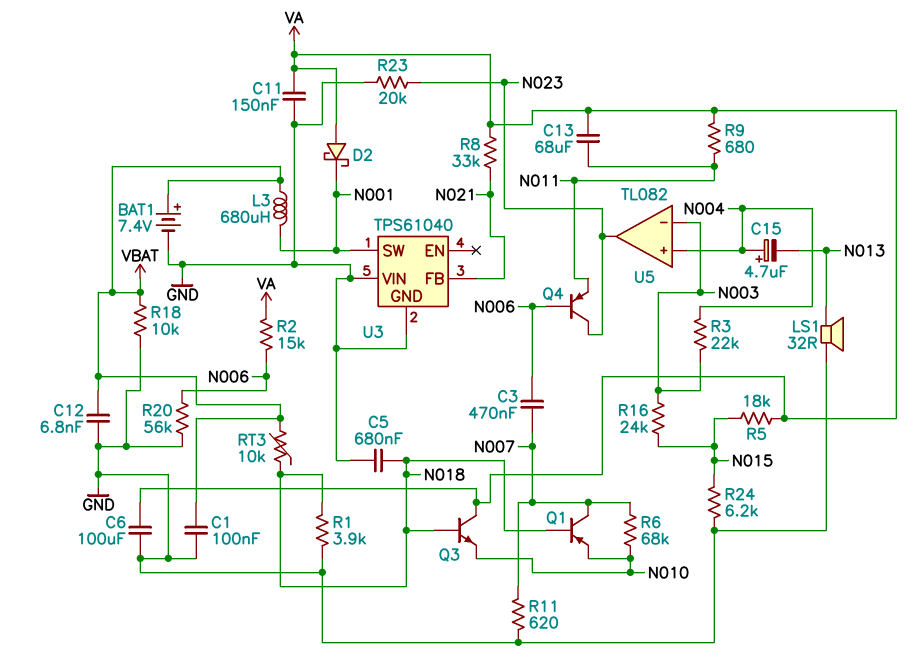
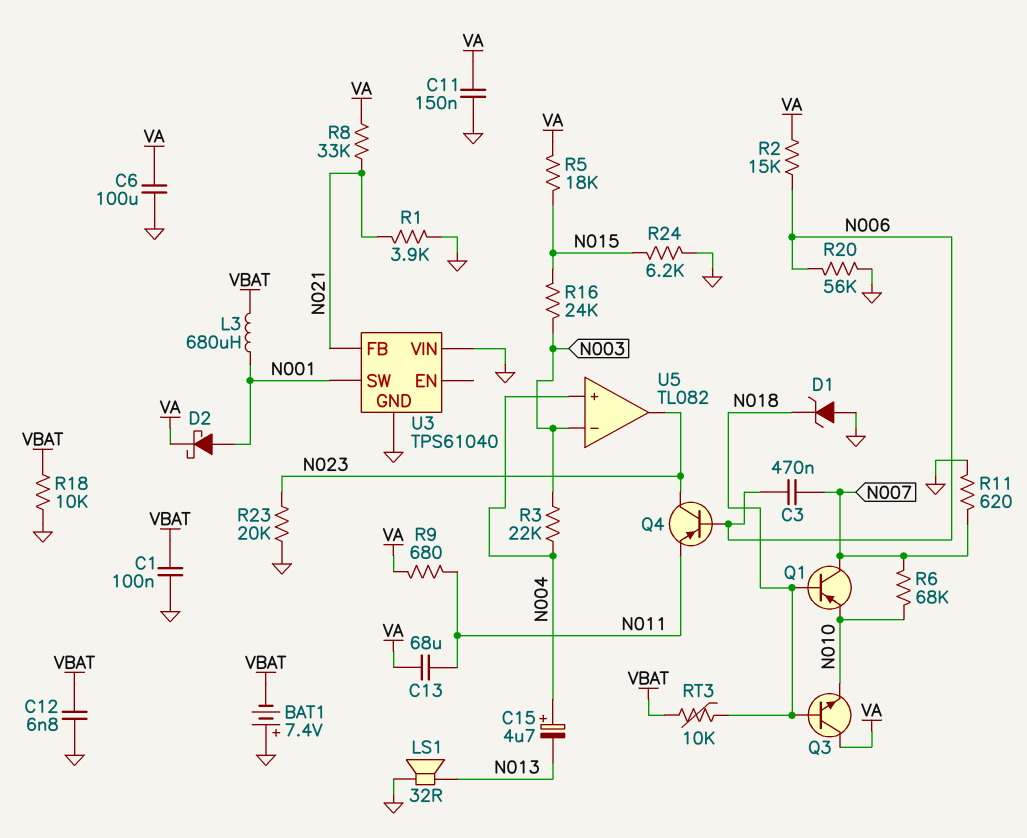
BAT1: 7.4V (plus VBAT, minus GND) -> 7.4V (plus GND, minus VBAT)
C5: 680nF (GND, N018) -> none
D1: none -> zener (A GND, K N018)
D2: schottky (A VA, K N001) -> schottky (A N001, K VA)
R1: 3.9k (GND, N018) -> 3.9k (GND, N021)

